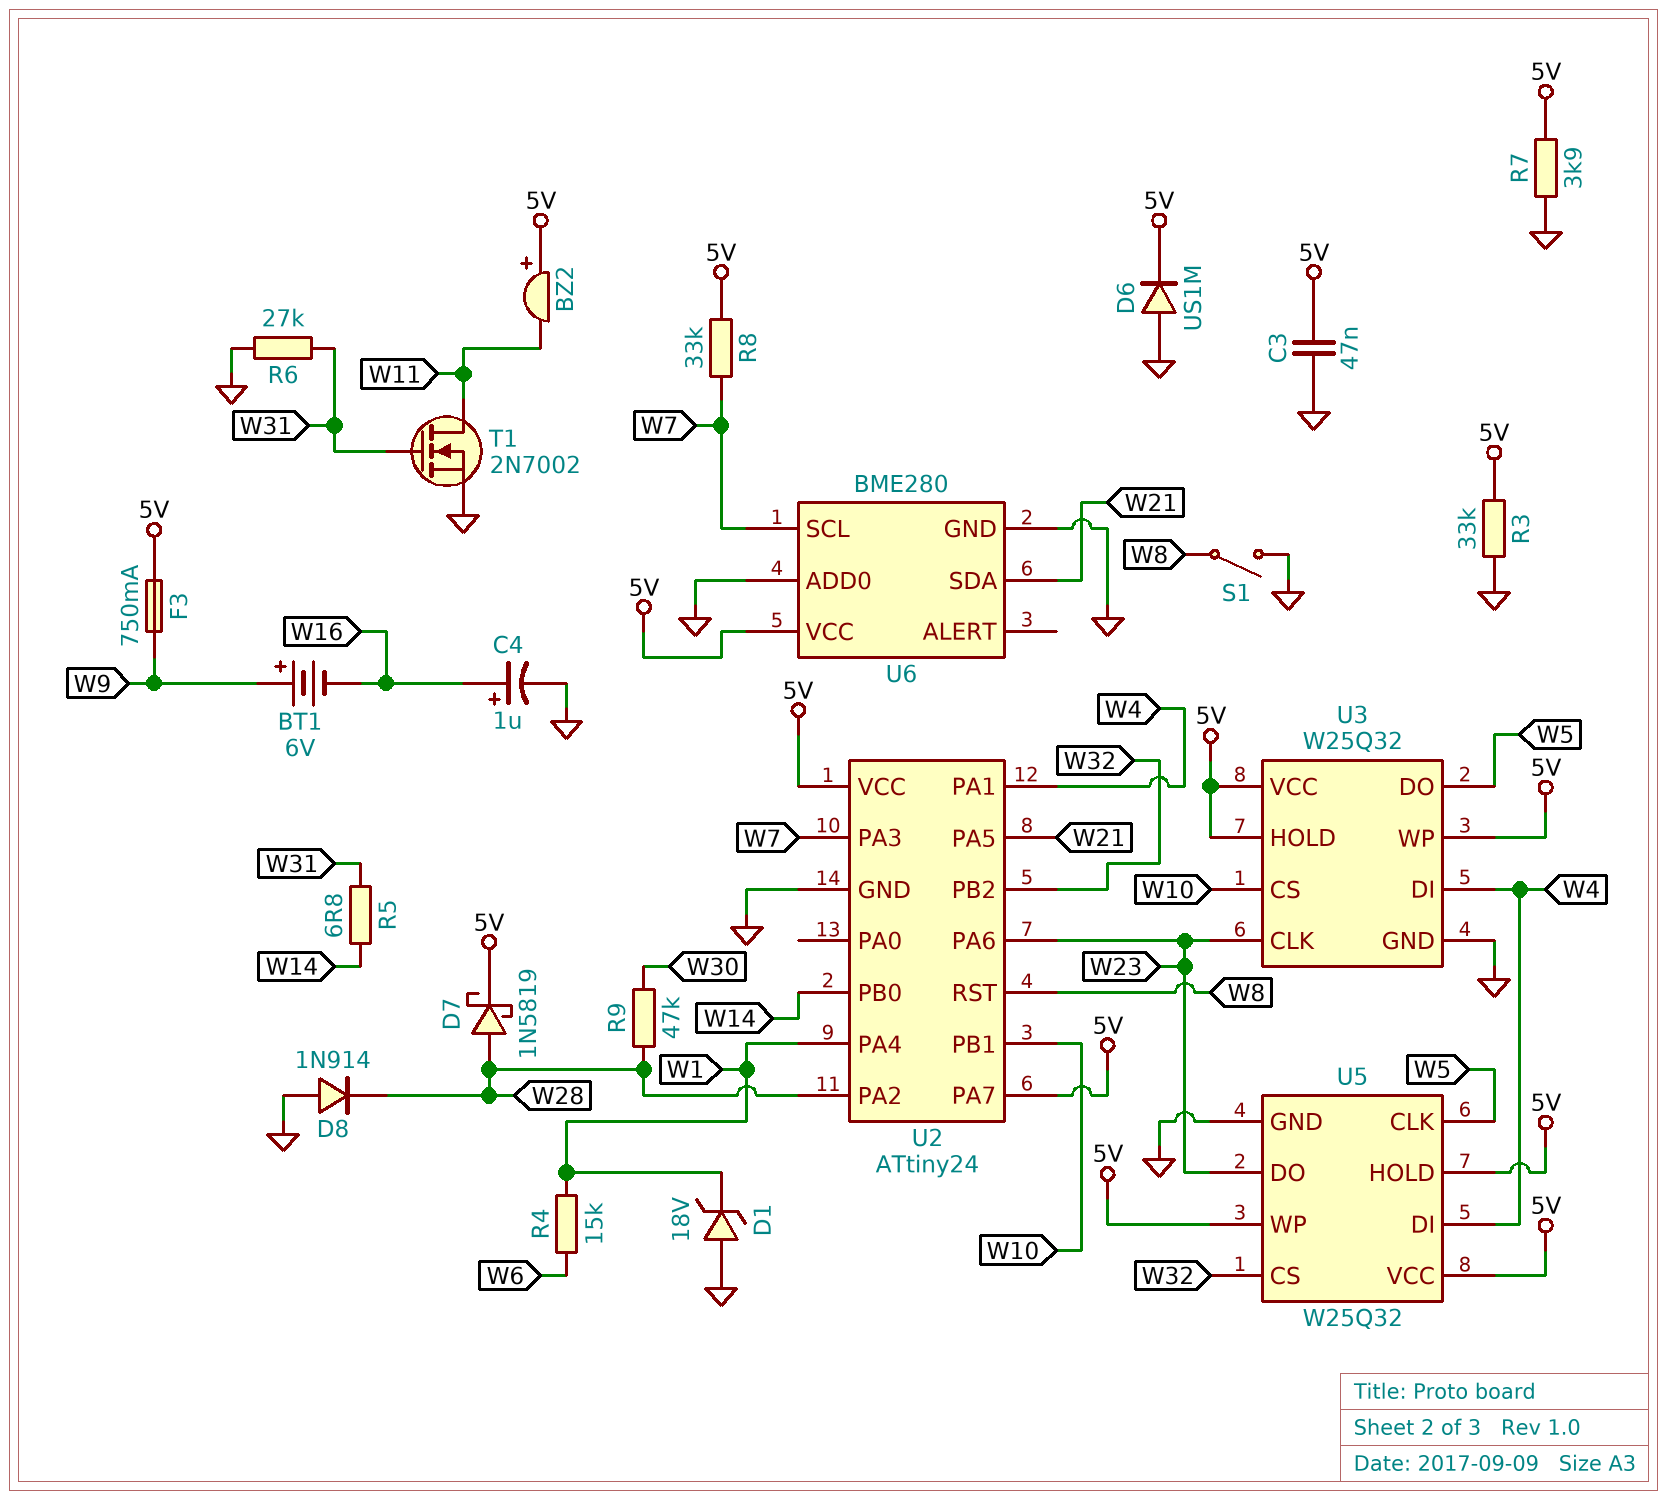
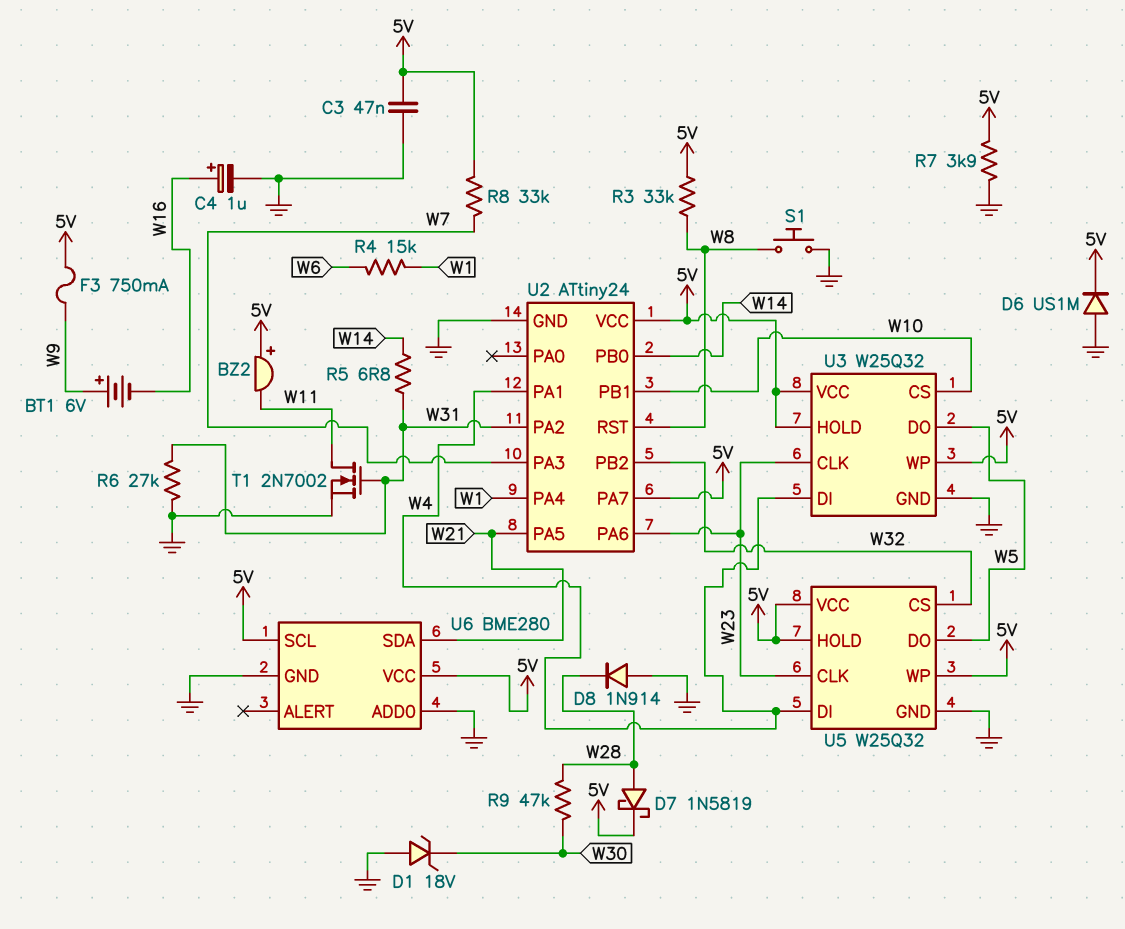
D1: zener 18V (A GND, K W1) -> zener 18V (A GND, K W30)
R3: 33k (5V, GND) -> 33k (5V, W8)
S1: switch (GND, W8) -> button (GND, W8)
U2 pin PA2: W28 -> W31
U5 pin CLK: W5 -> W23
U5 pin DO: W23 -> W5
U6 pin SCL: W7 -> 5V

